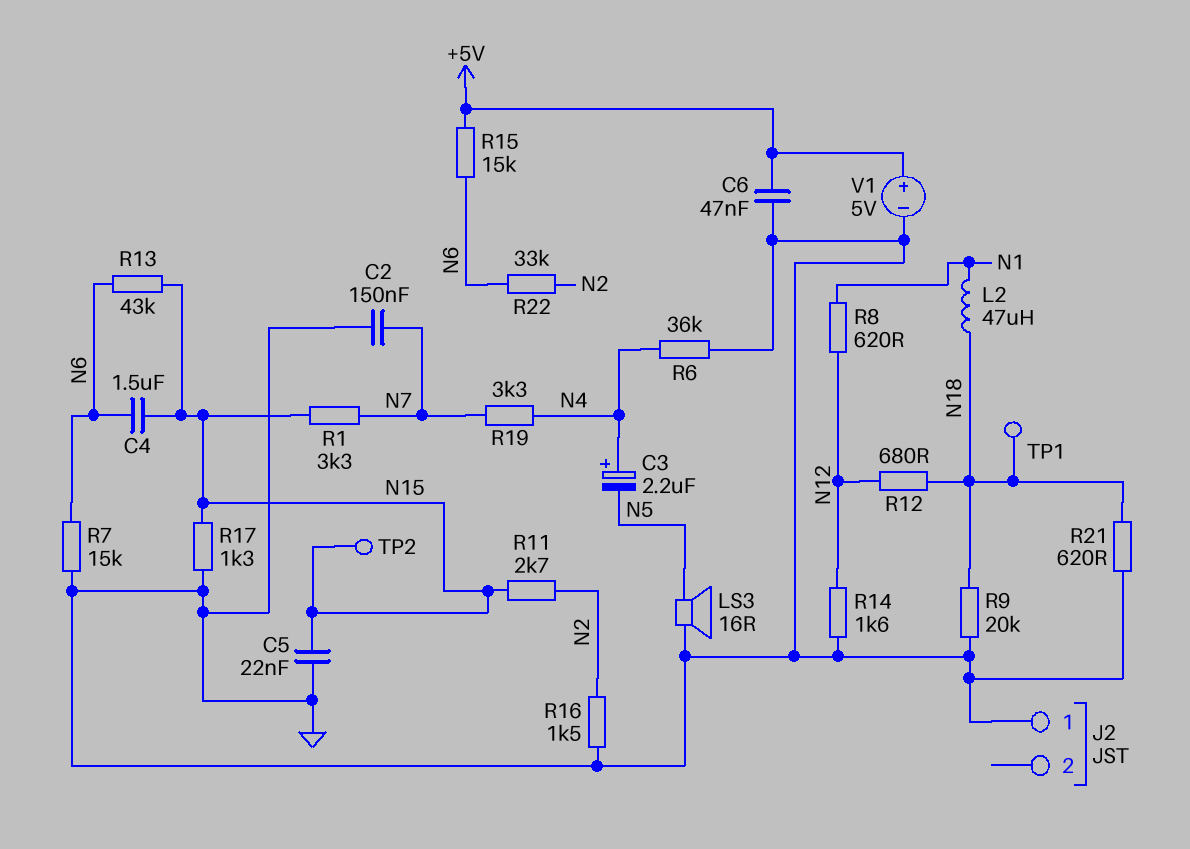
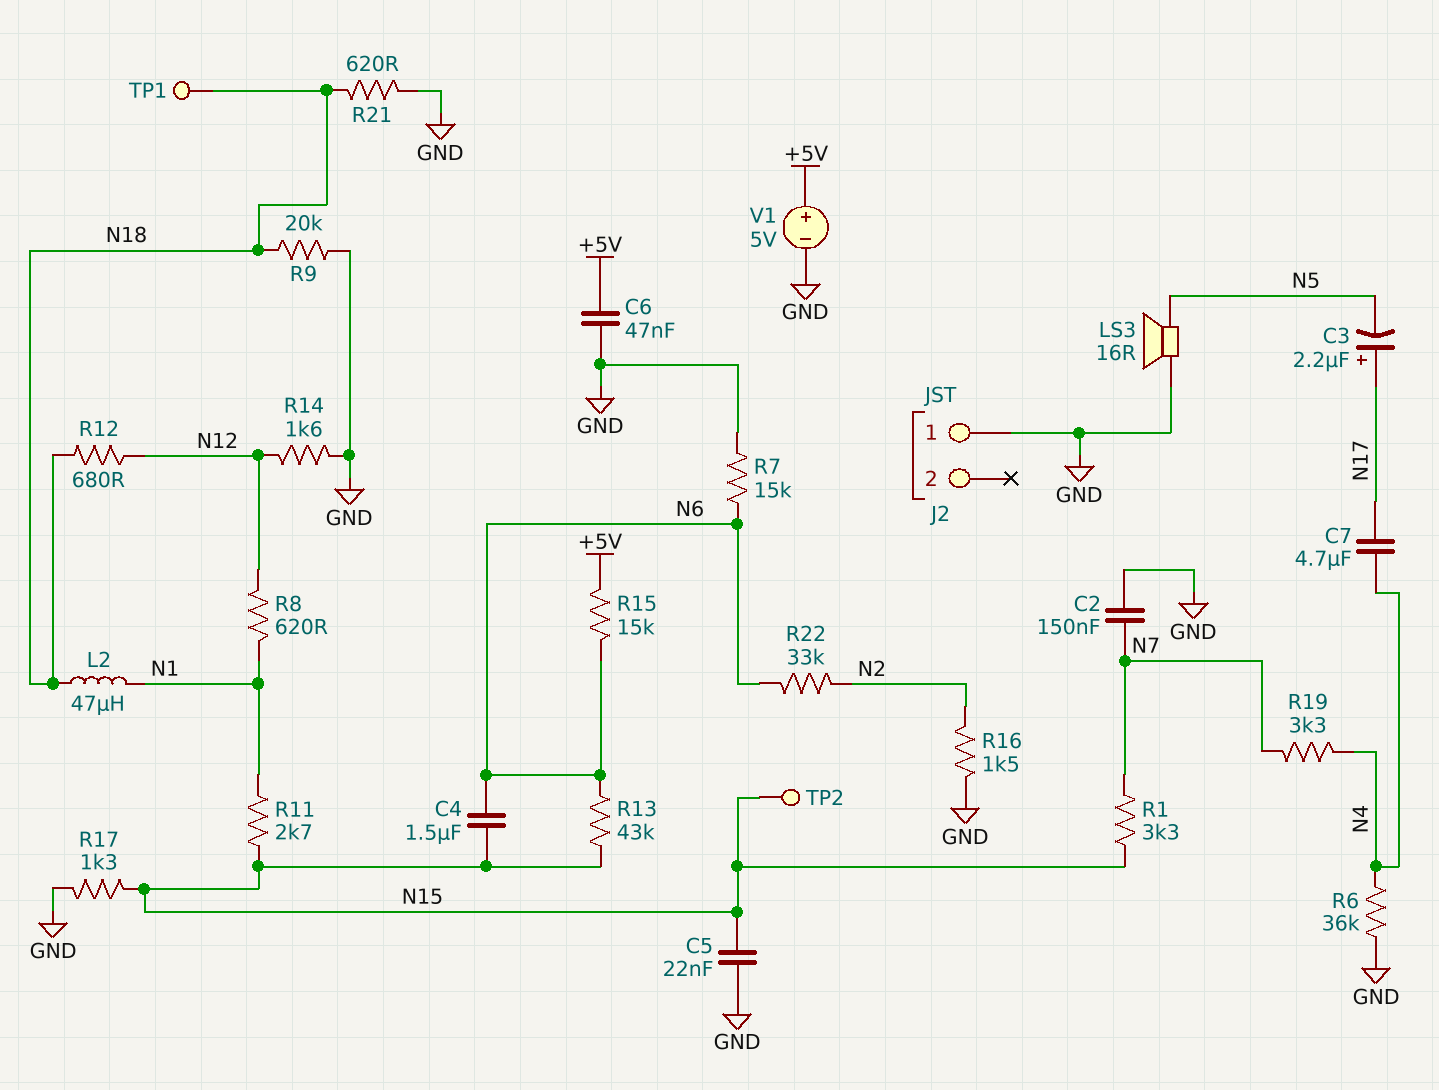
C3: 2.2uF (plus N4, minus N5) -> 2.2uF (plus N17, minus N5)
C7: none -> 4.7uF (N4, N17)
R11: 2.7k (N2, N15) -> 2.7k (N1, N15)

